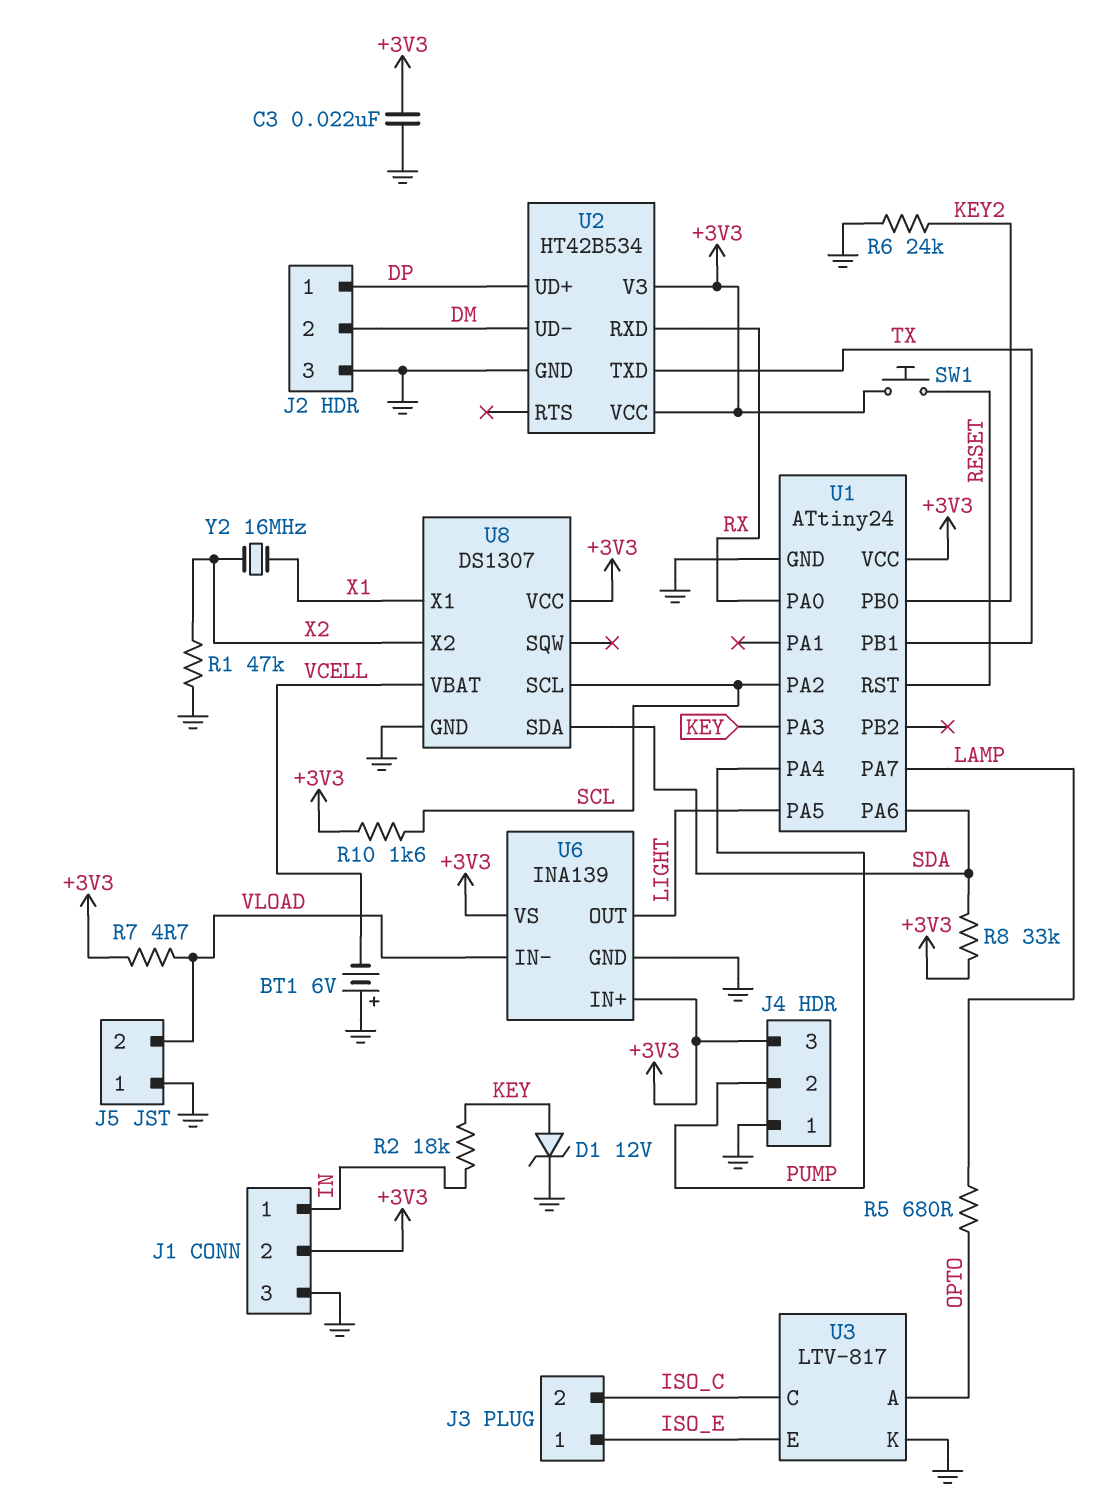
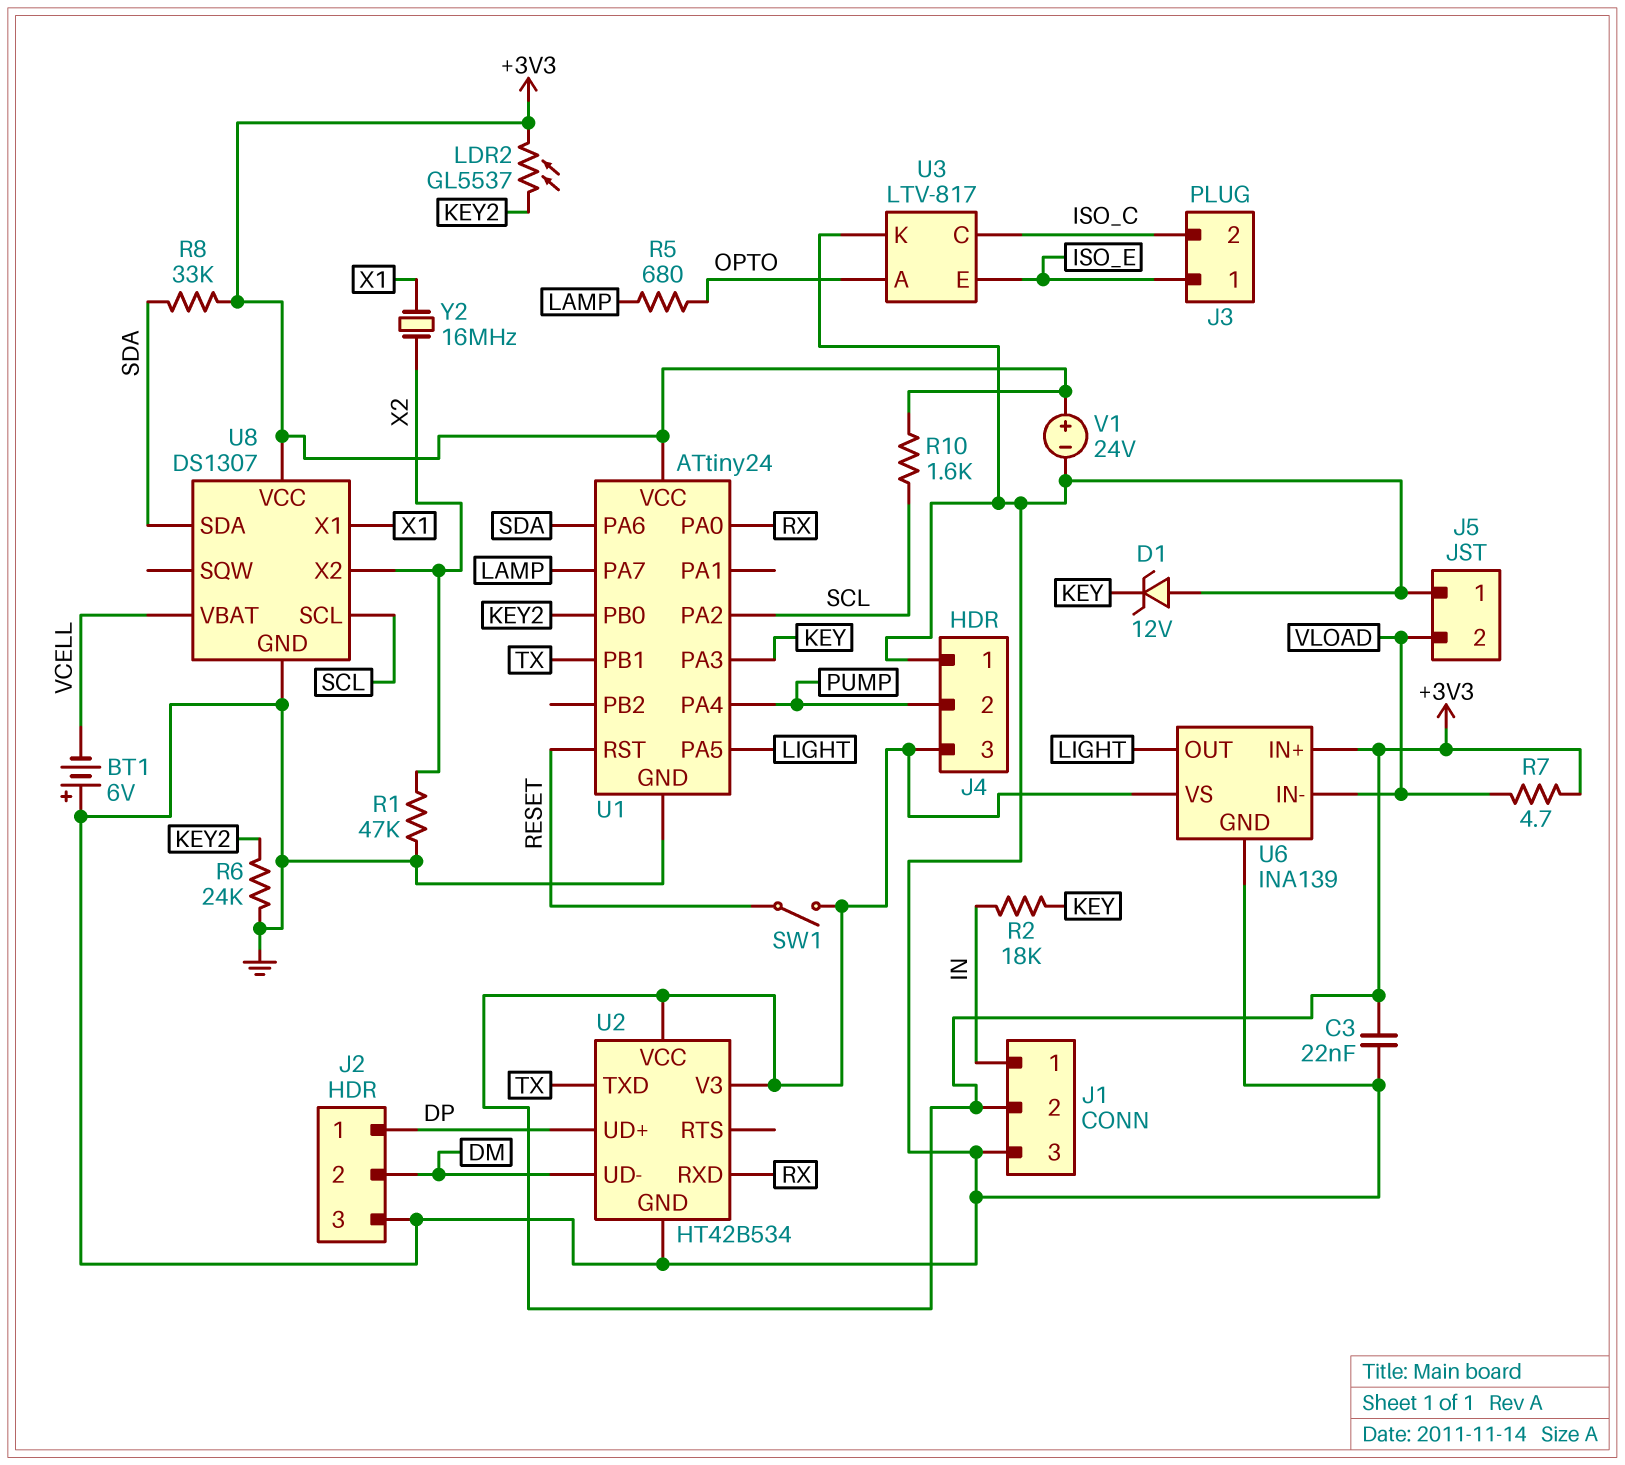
D1: zener 12V (A KEY, K GND) -> zener 12V (A GND, K KEY)
LDR2: none -> GL5537 (+3V3, KEY2)
SW1: button (+3V3, RESET) -> switch (+3V3, RESET)
V1: none -> 24V (plus +3V3, minus GND)

